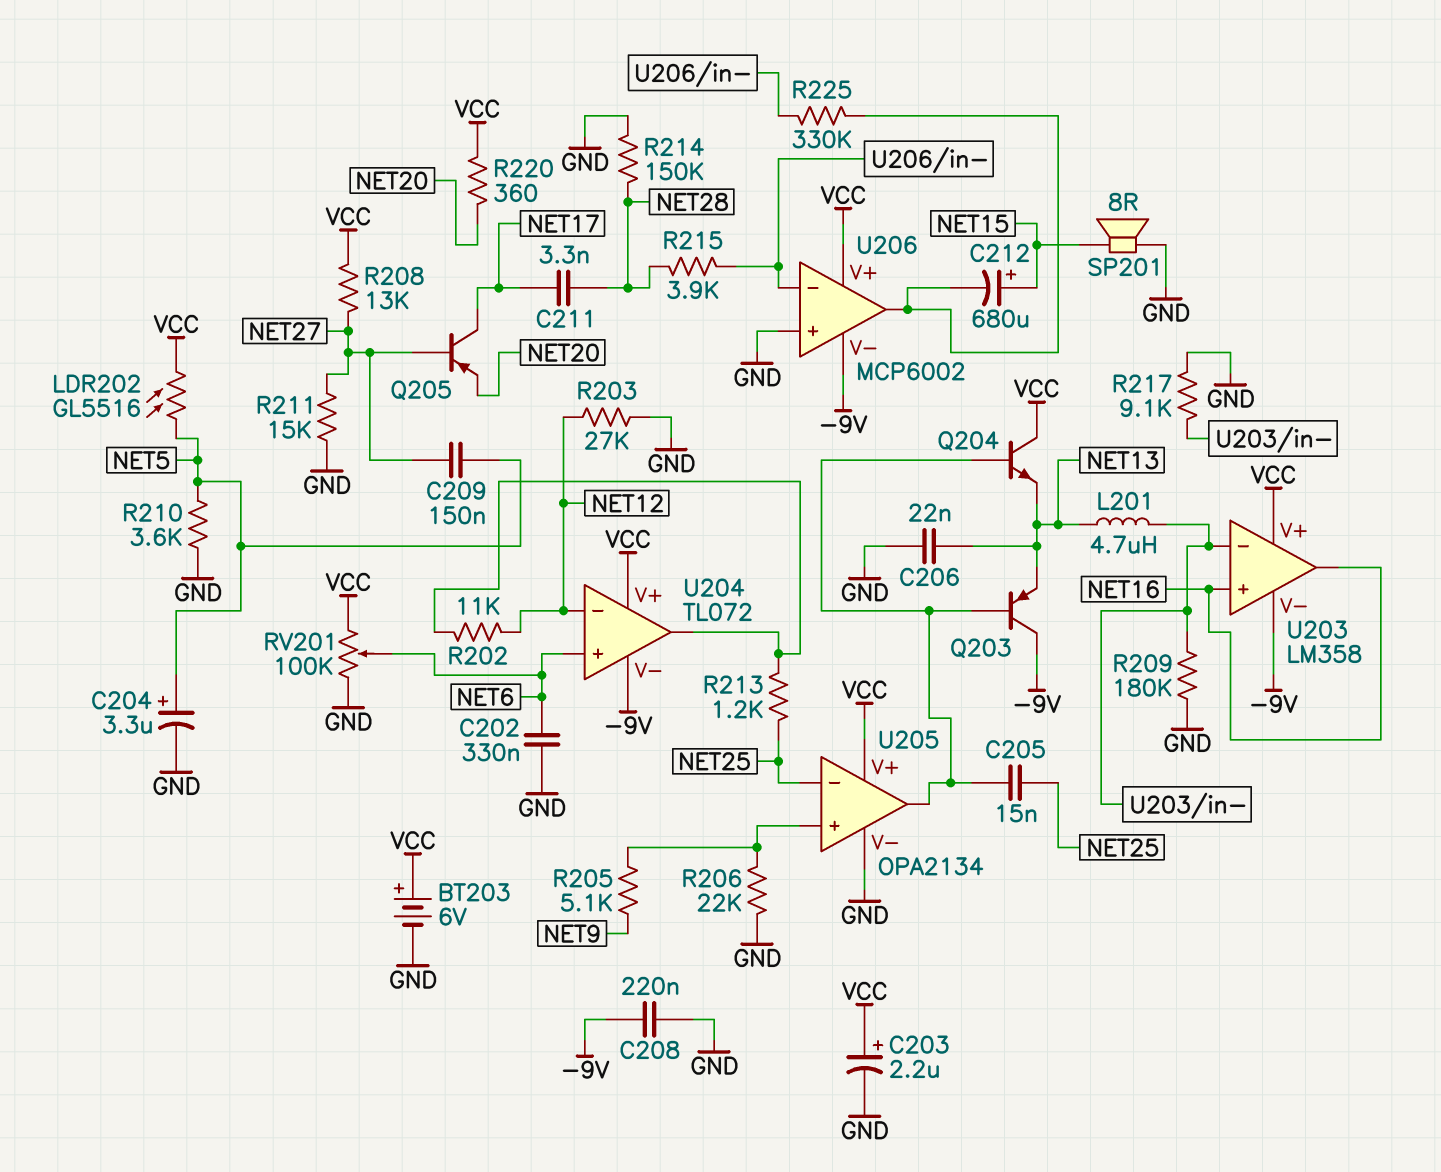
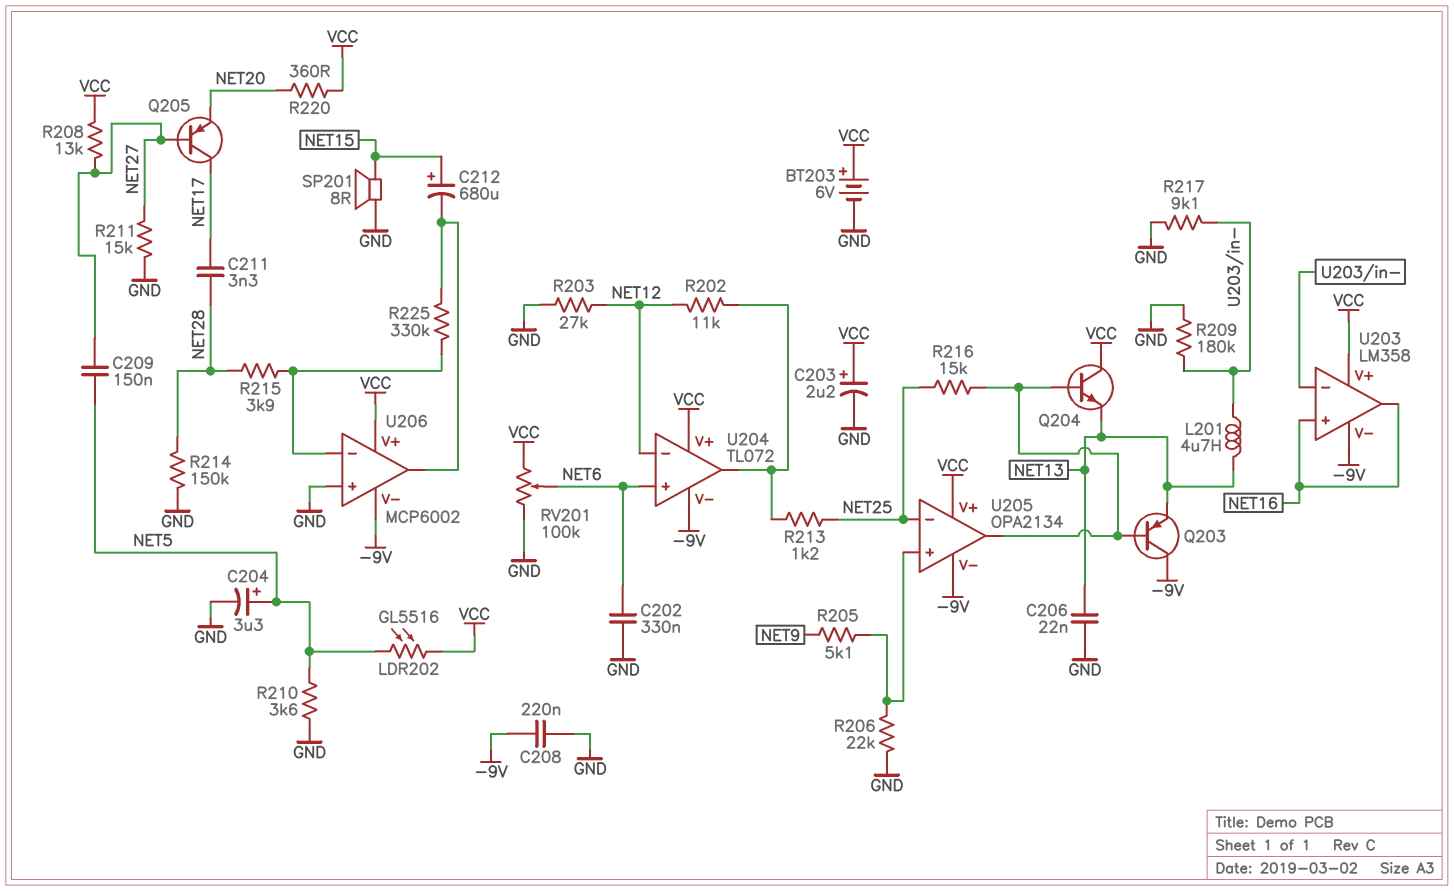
C205: 15nF (NET25, U205/out) -> none
R216: none -> 15k (NET25, U205/out)
U205 pin V-: GND -> -9V

